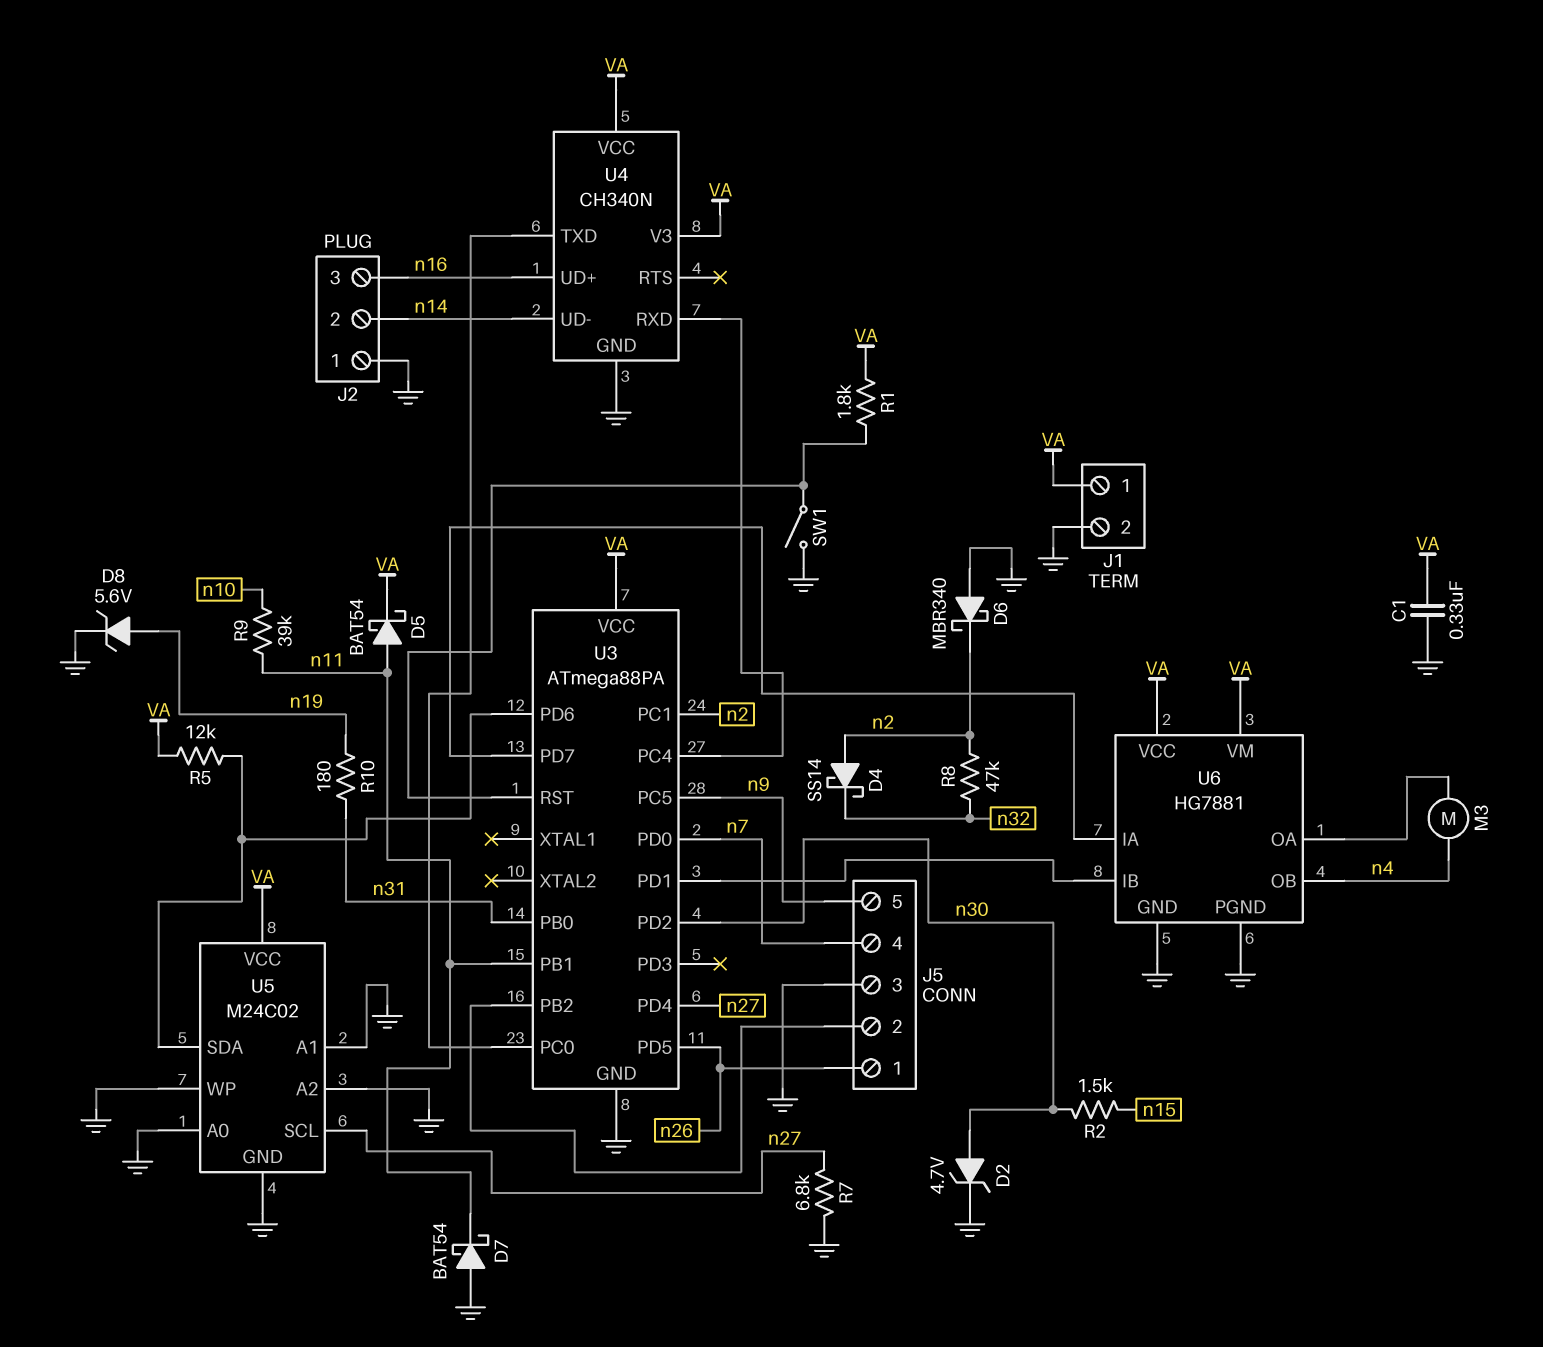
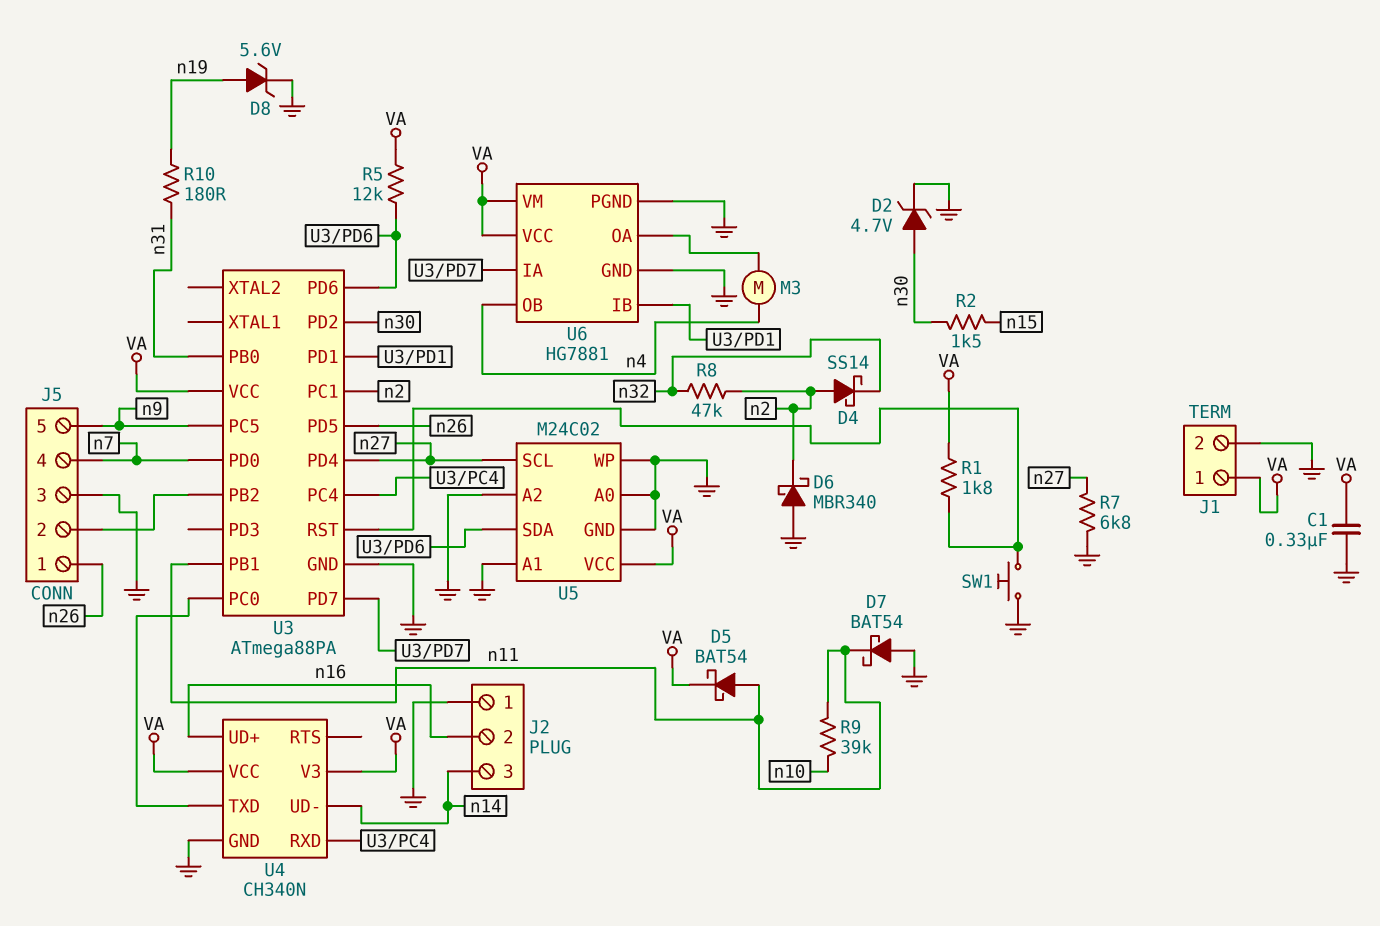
J2 pin 2: n14 -> n16
J2 pin 3: n16 -> n14
SW1: switch (GND, U3/RST) -> button (GND, U3/RST)

